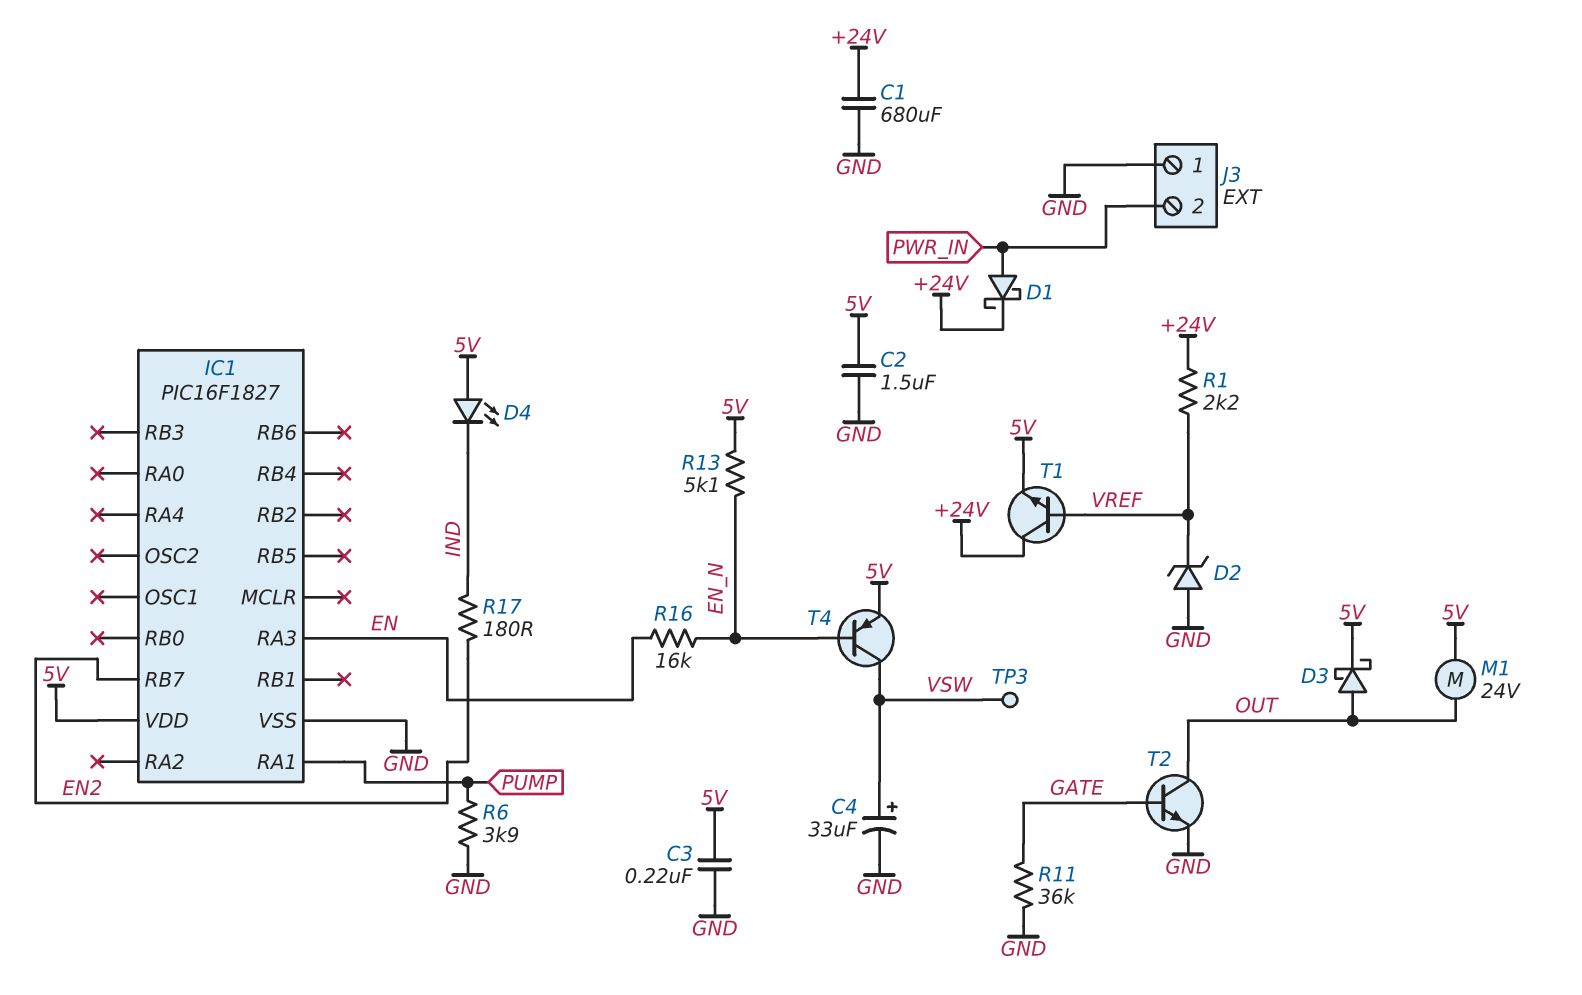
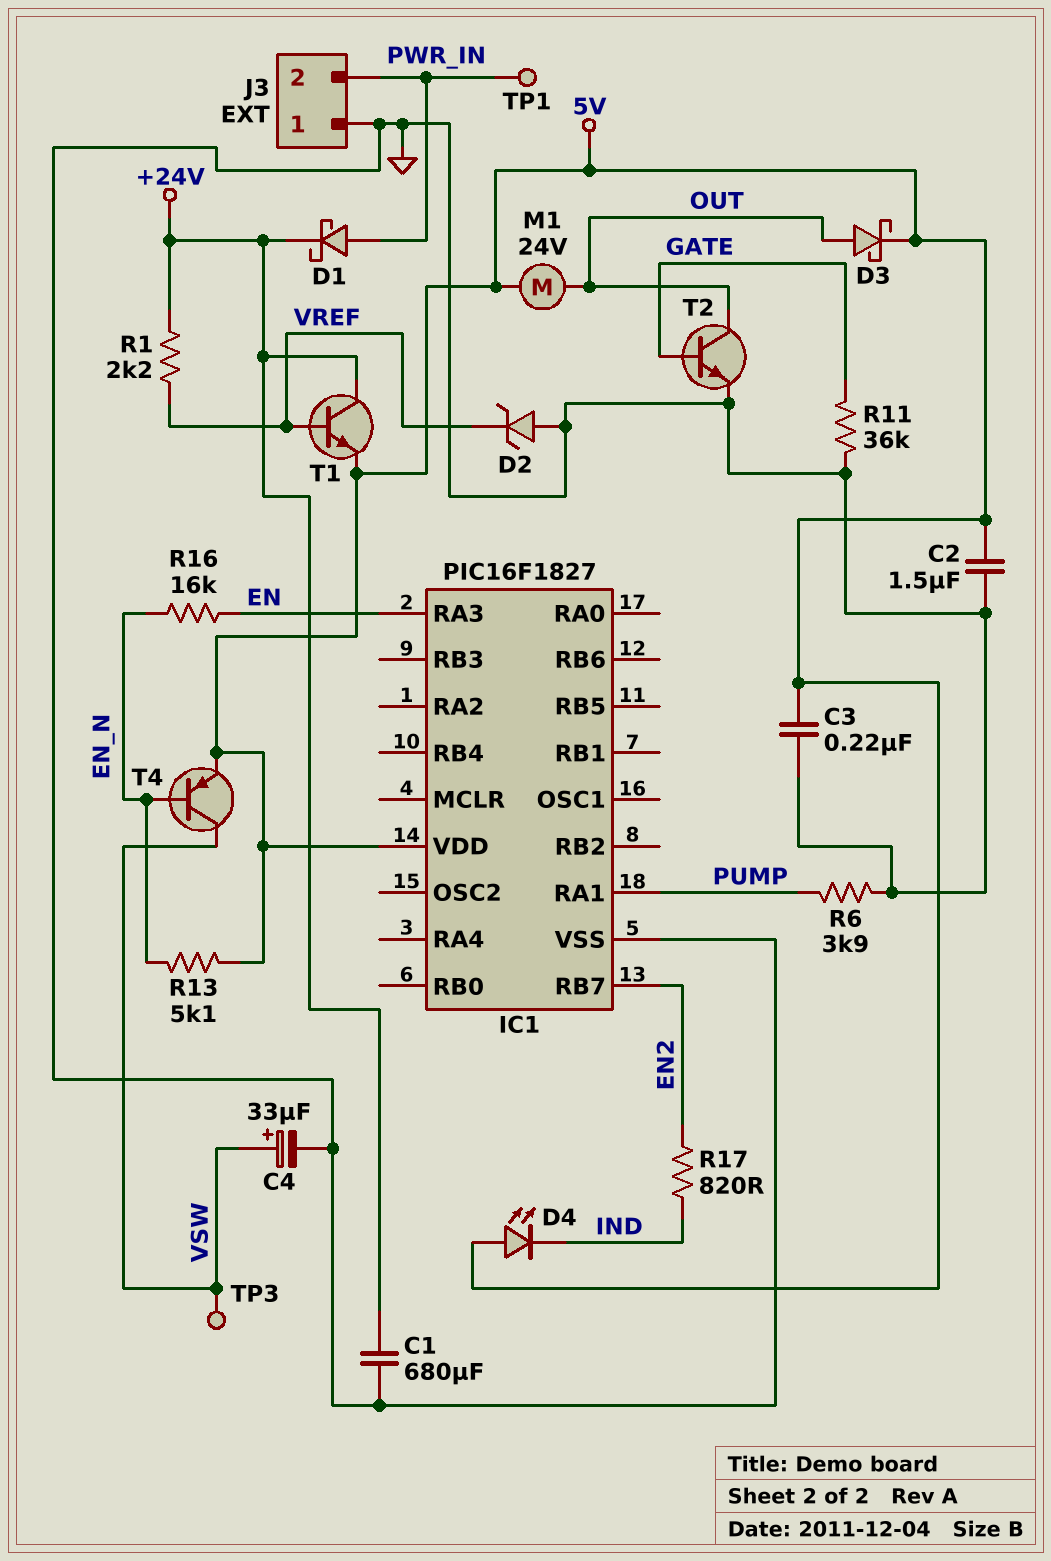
R17: 180 (EN2, IND) -> 820 (EN2, IND)
TP1: none -> test point (PWR_IN)

